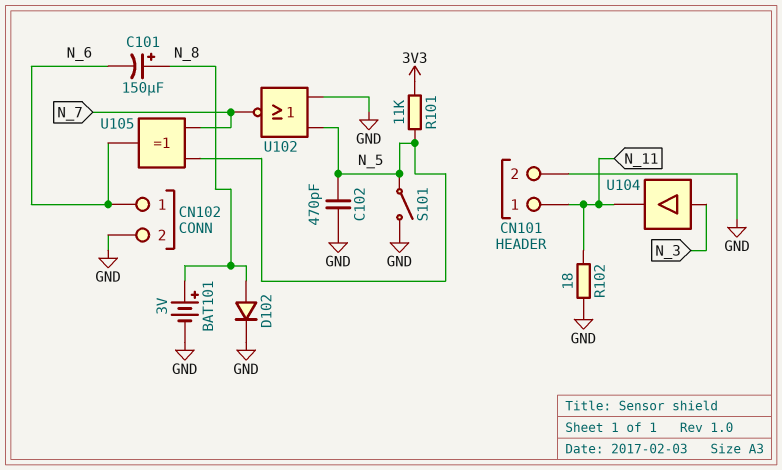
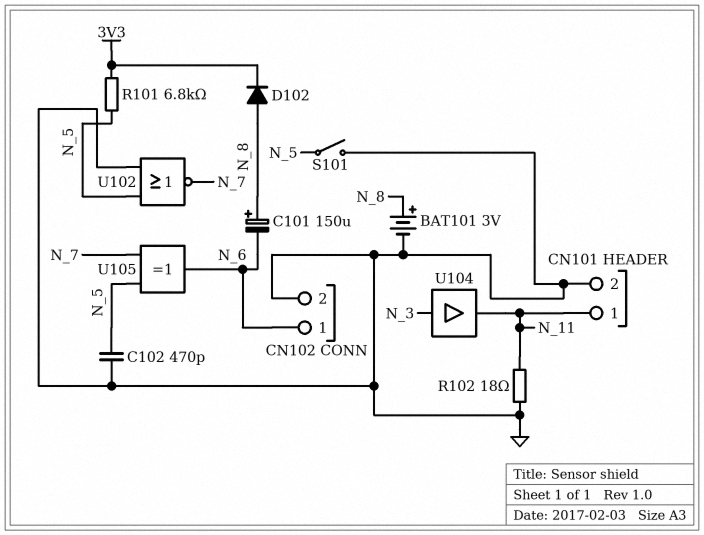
D102: diode (A N_8, K GND) -> diode (A N_8, K 3V3)
R101: 11k (3V3, N_5) -> 6.8k (3V3, N_5)

